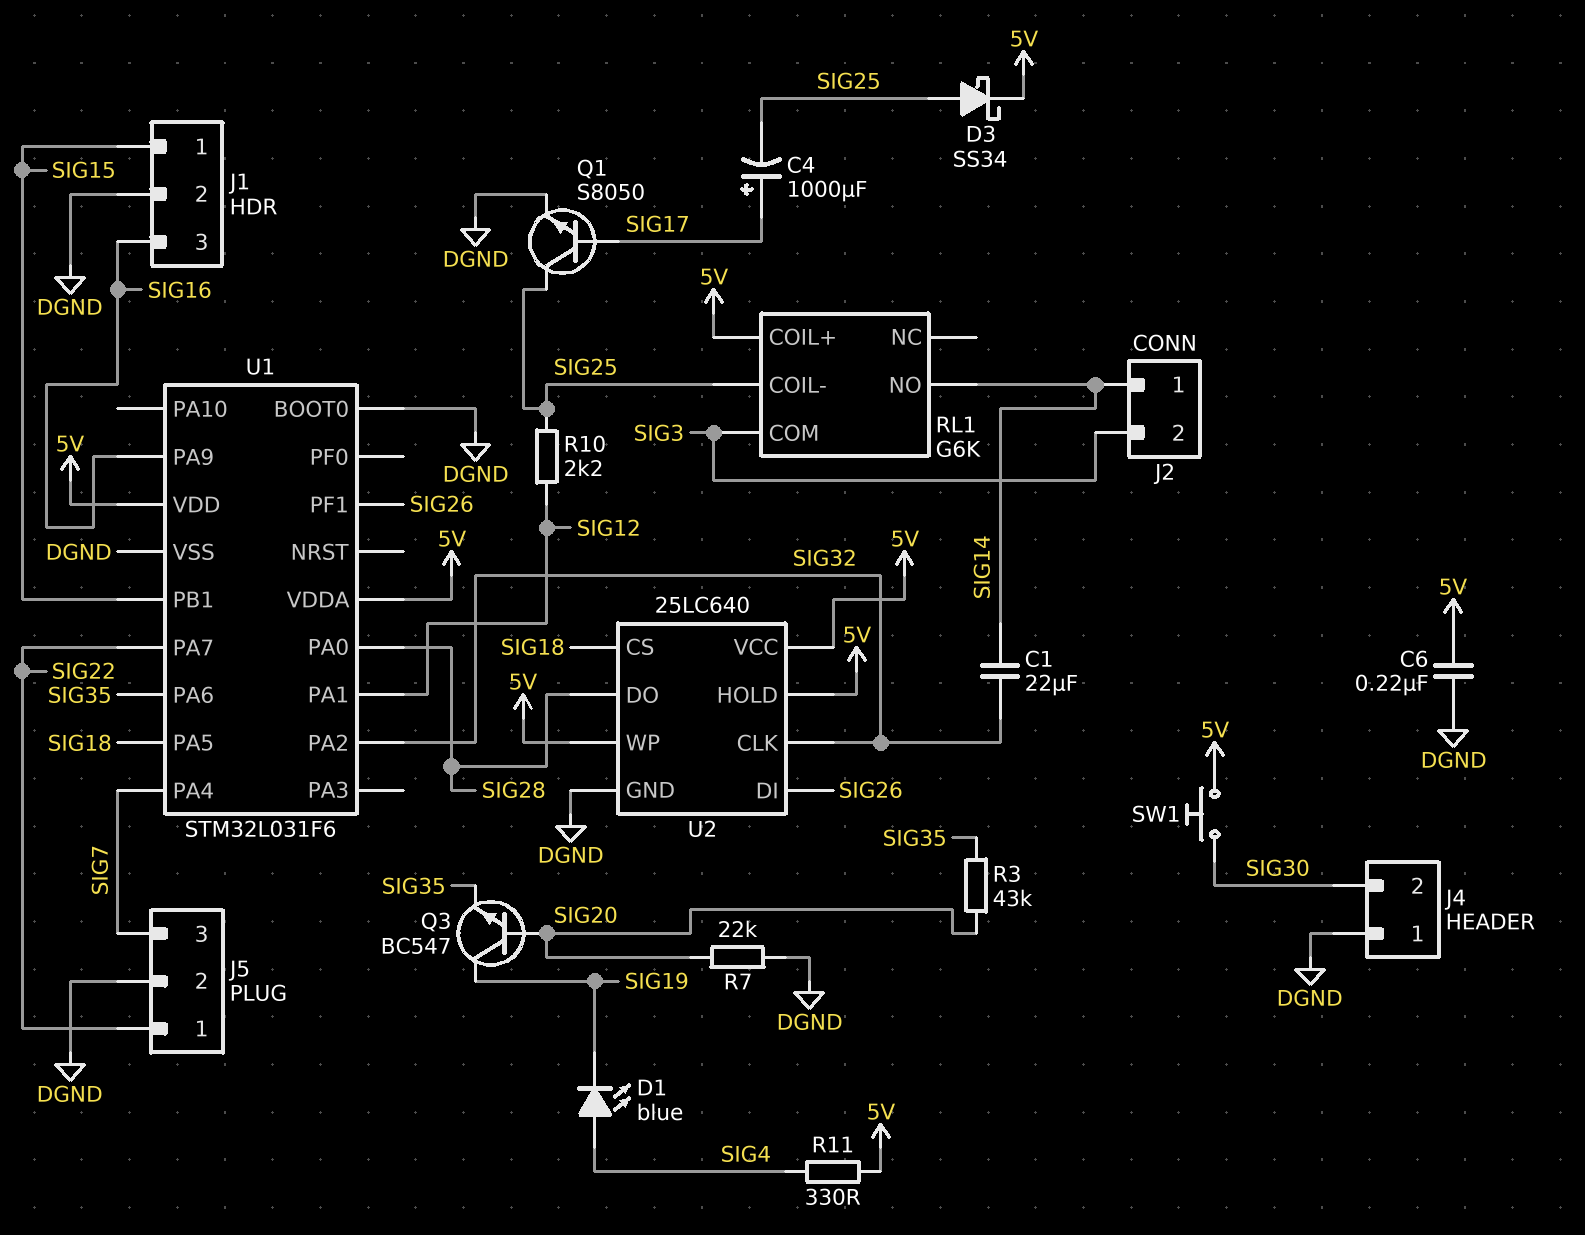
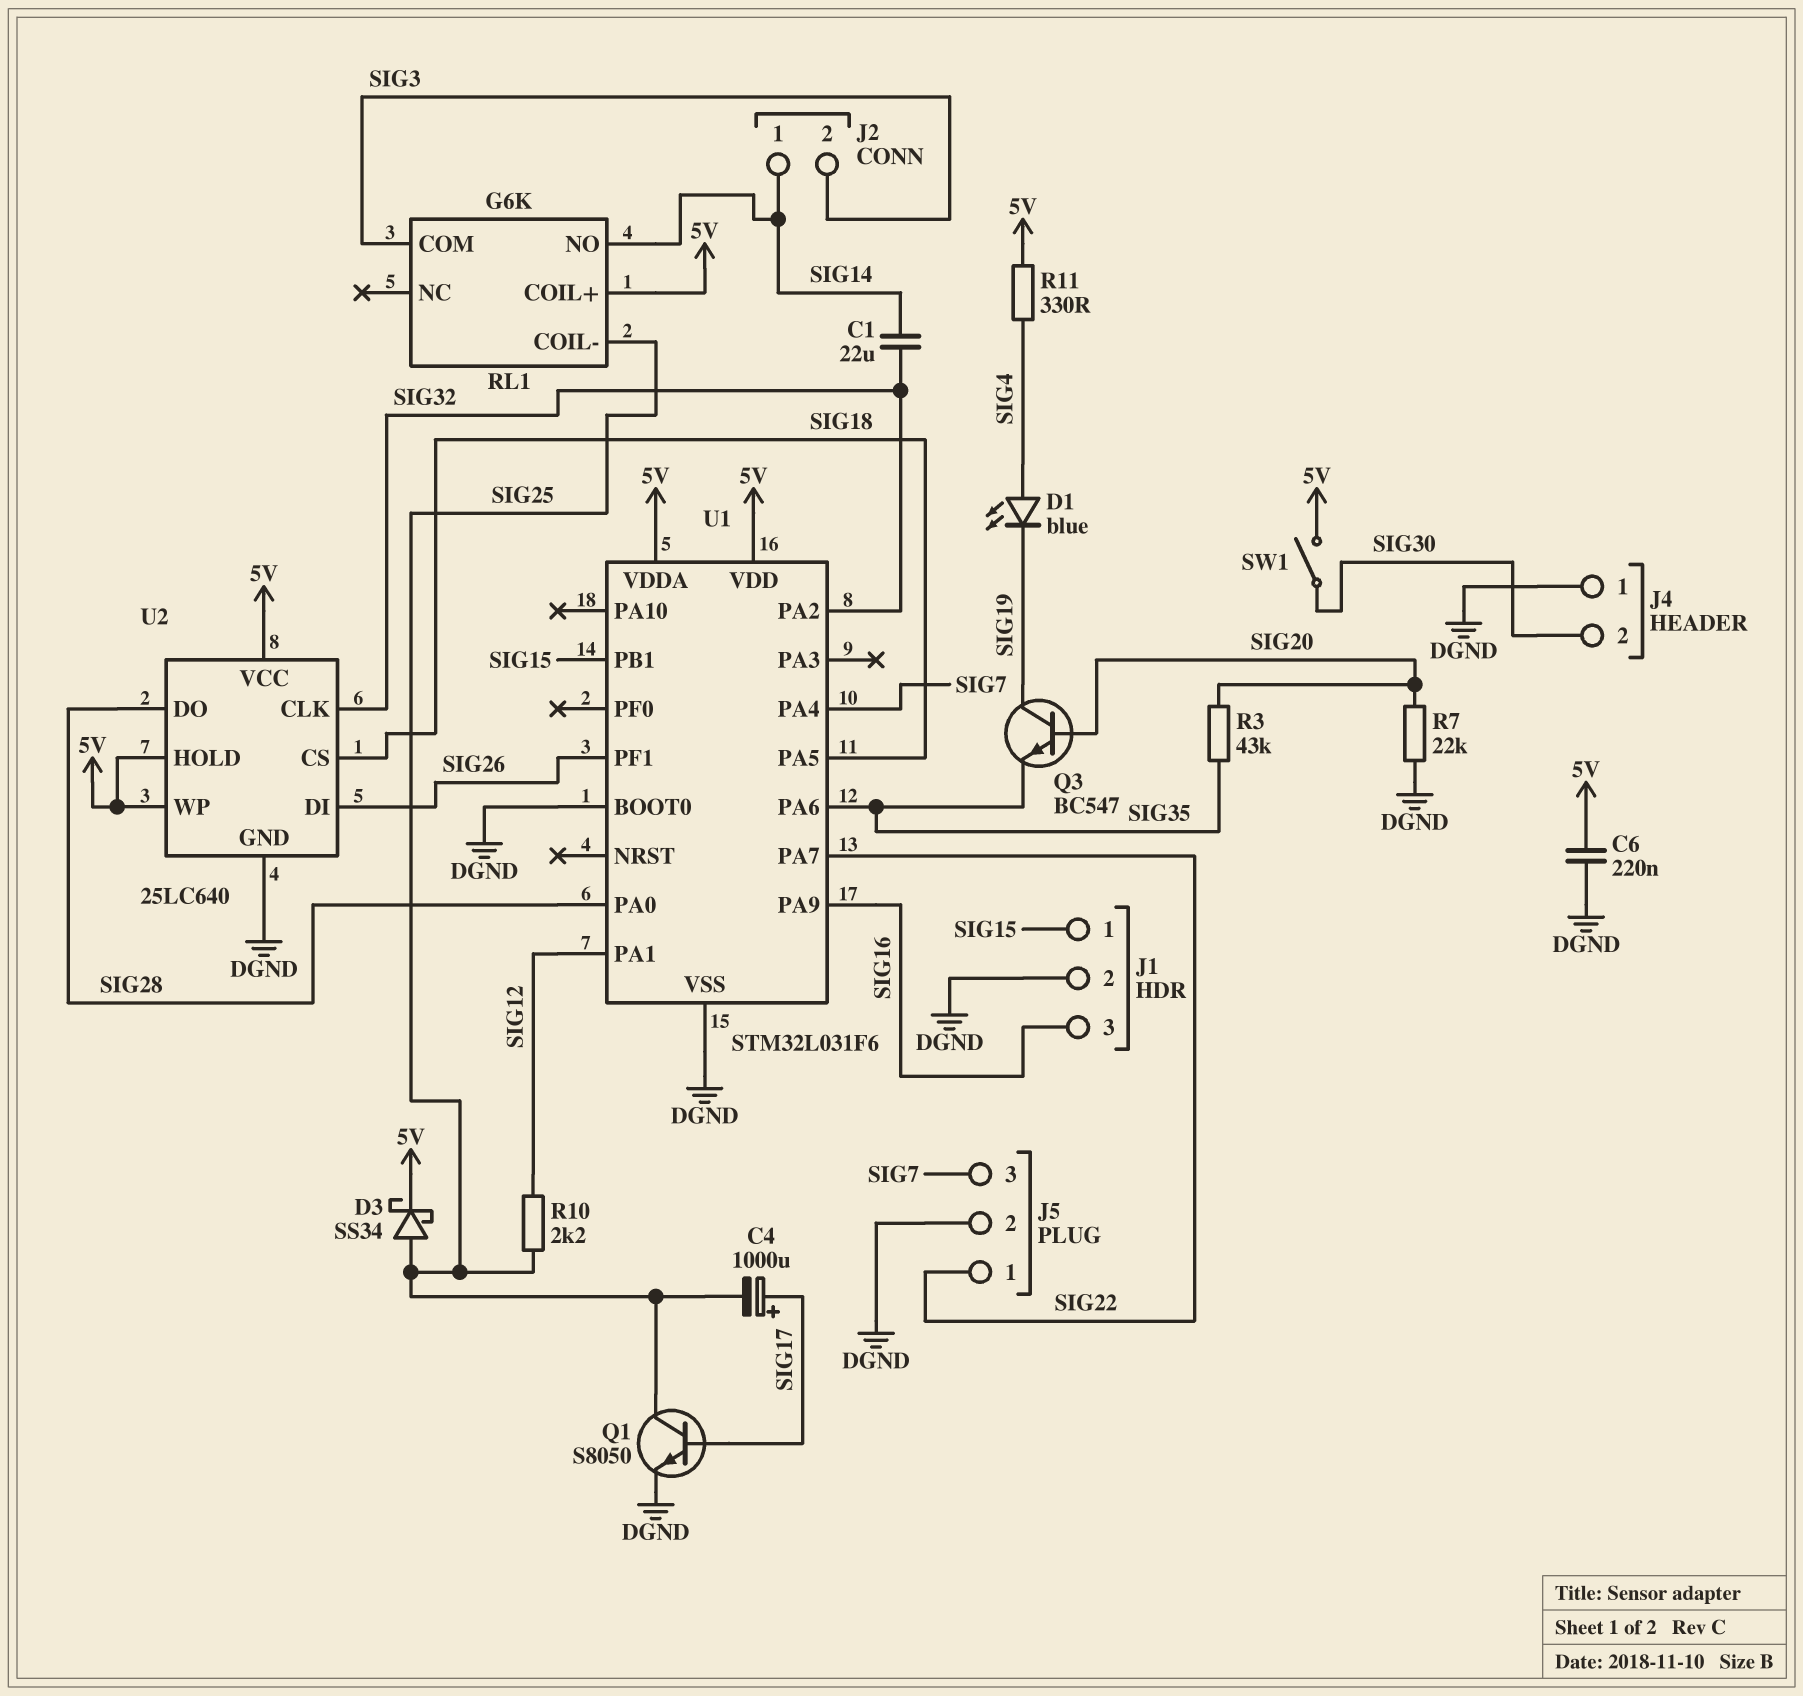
SW1: button (5V, SIG30) -> switch (5V, SIG30)

